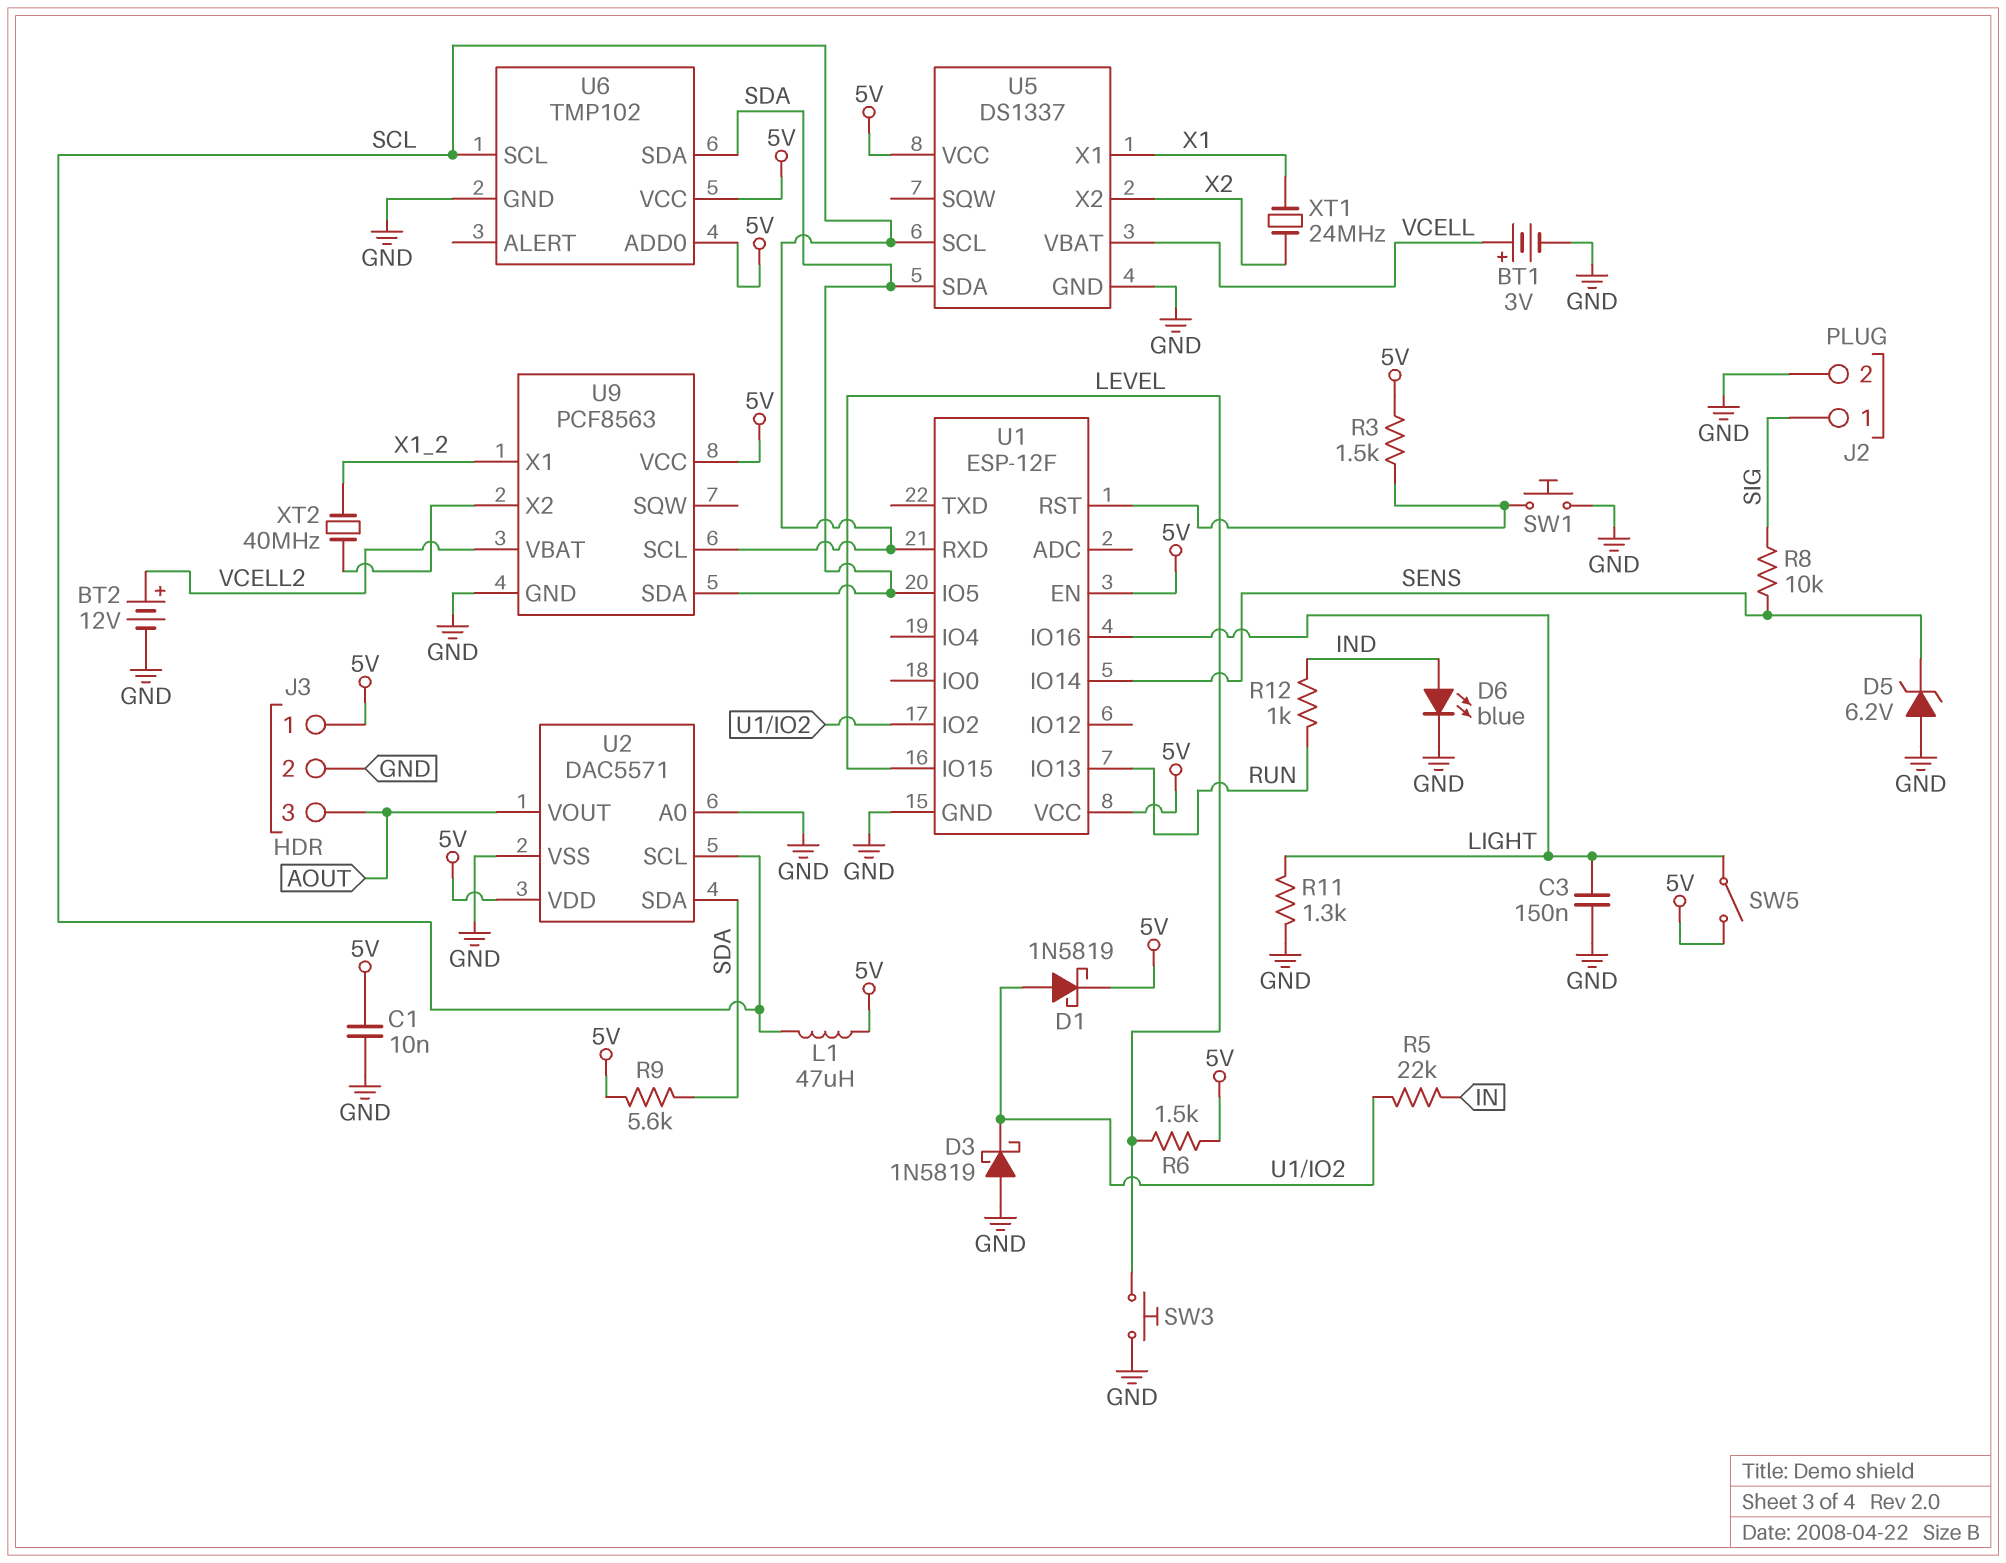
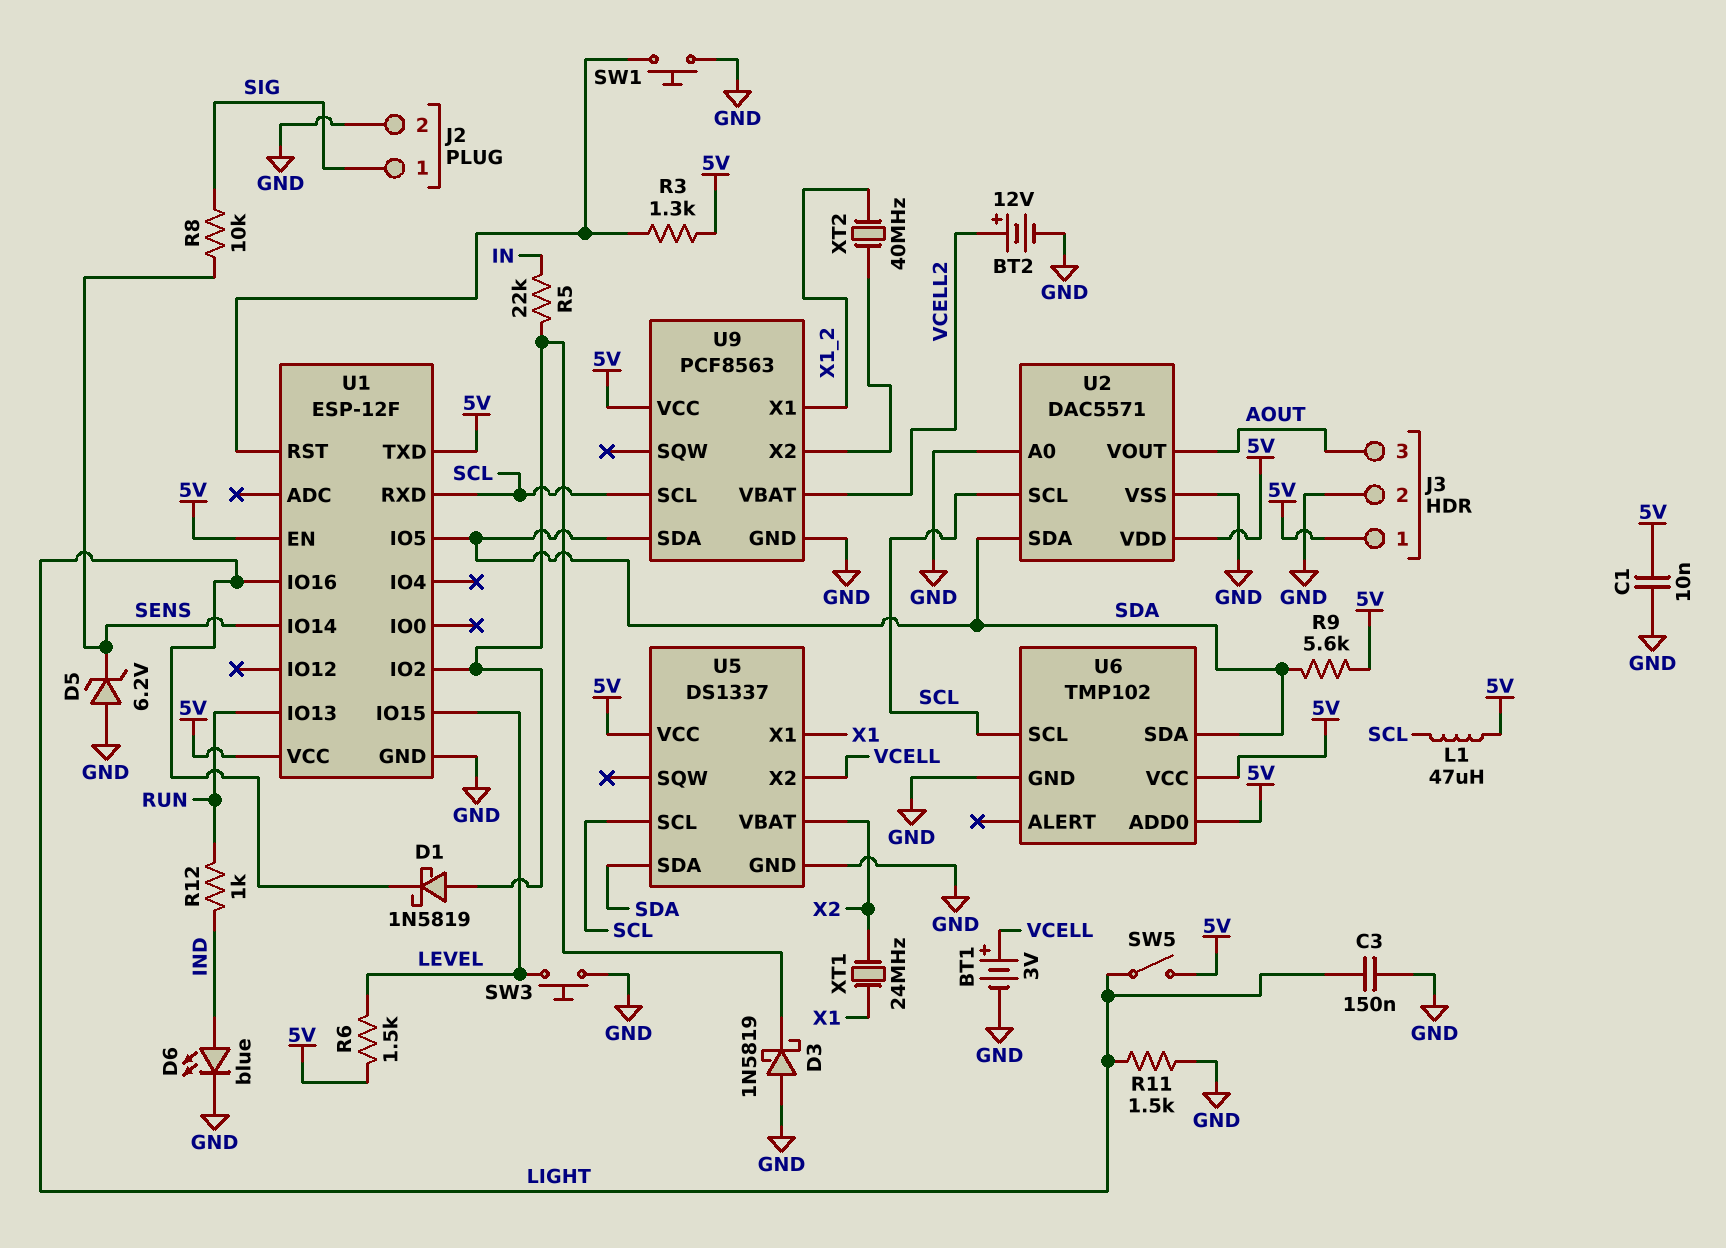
D1: schottky 1N5819 (A U1/IO2, K 5V) -> schottky 1N5819 (A U1/IO2, K LIGHT)
R3: 1.5k (5V, U1/RST) -> 1.3k (5V, U1/RST)
R11: 1.3k (GND, LIGHT) -> 1.5k (GND, LIGHT)
U1 pin TXD: none -> 5V
U5 pin VBAT: VCELL -> X2
U5 pin X2: X2 -> VCELL

